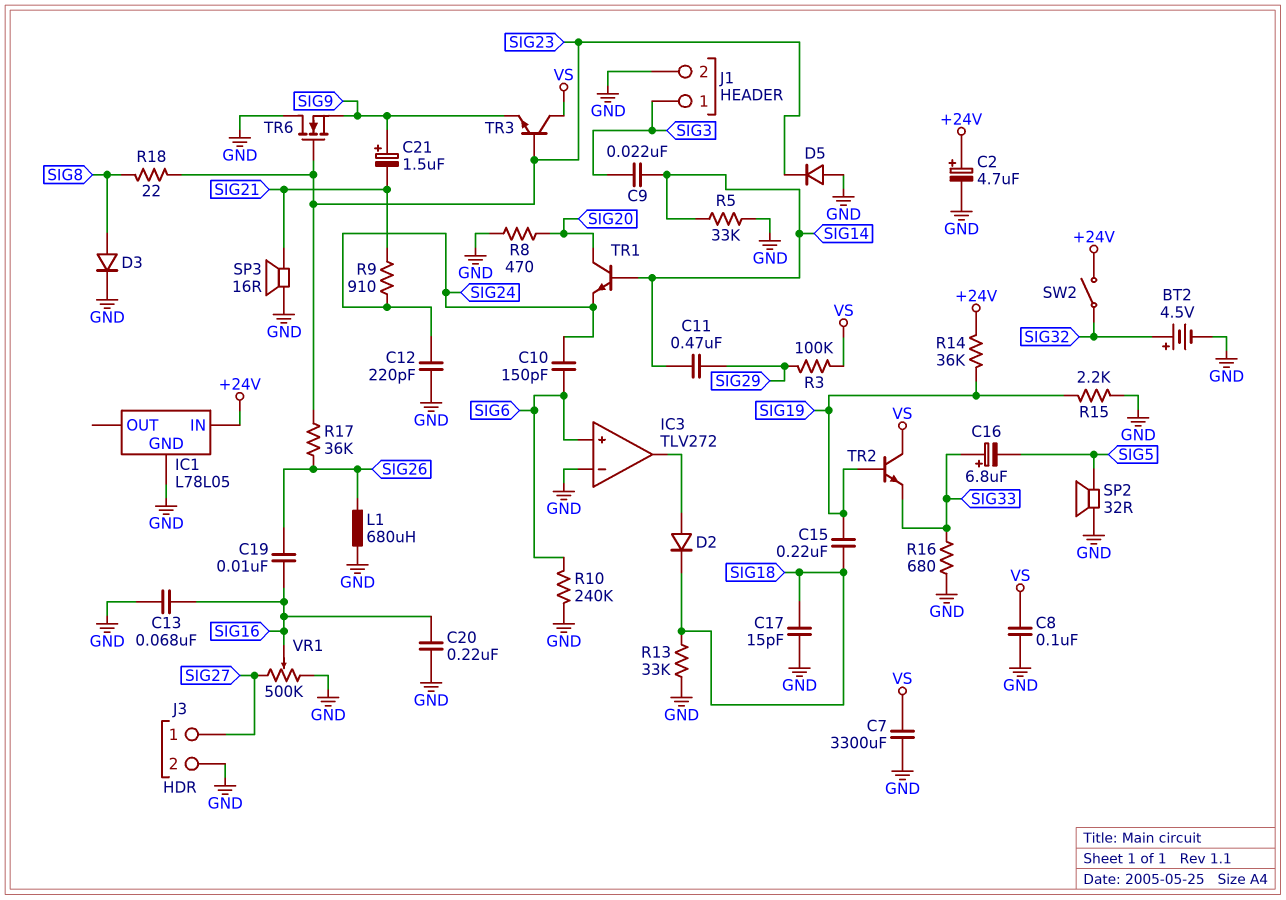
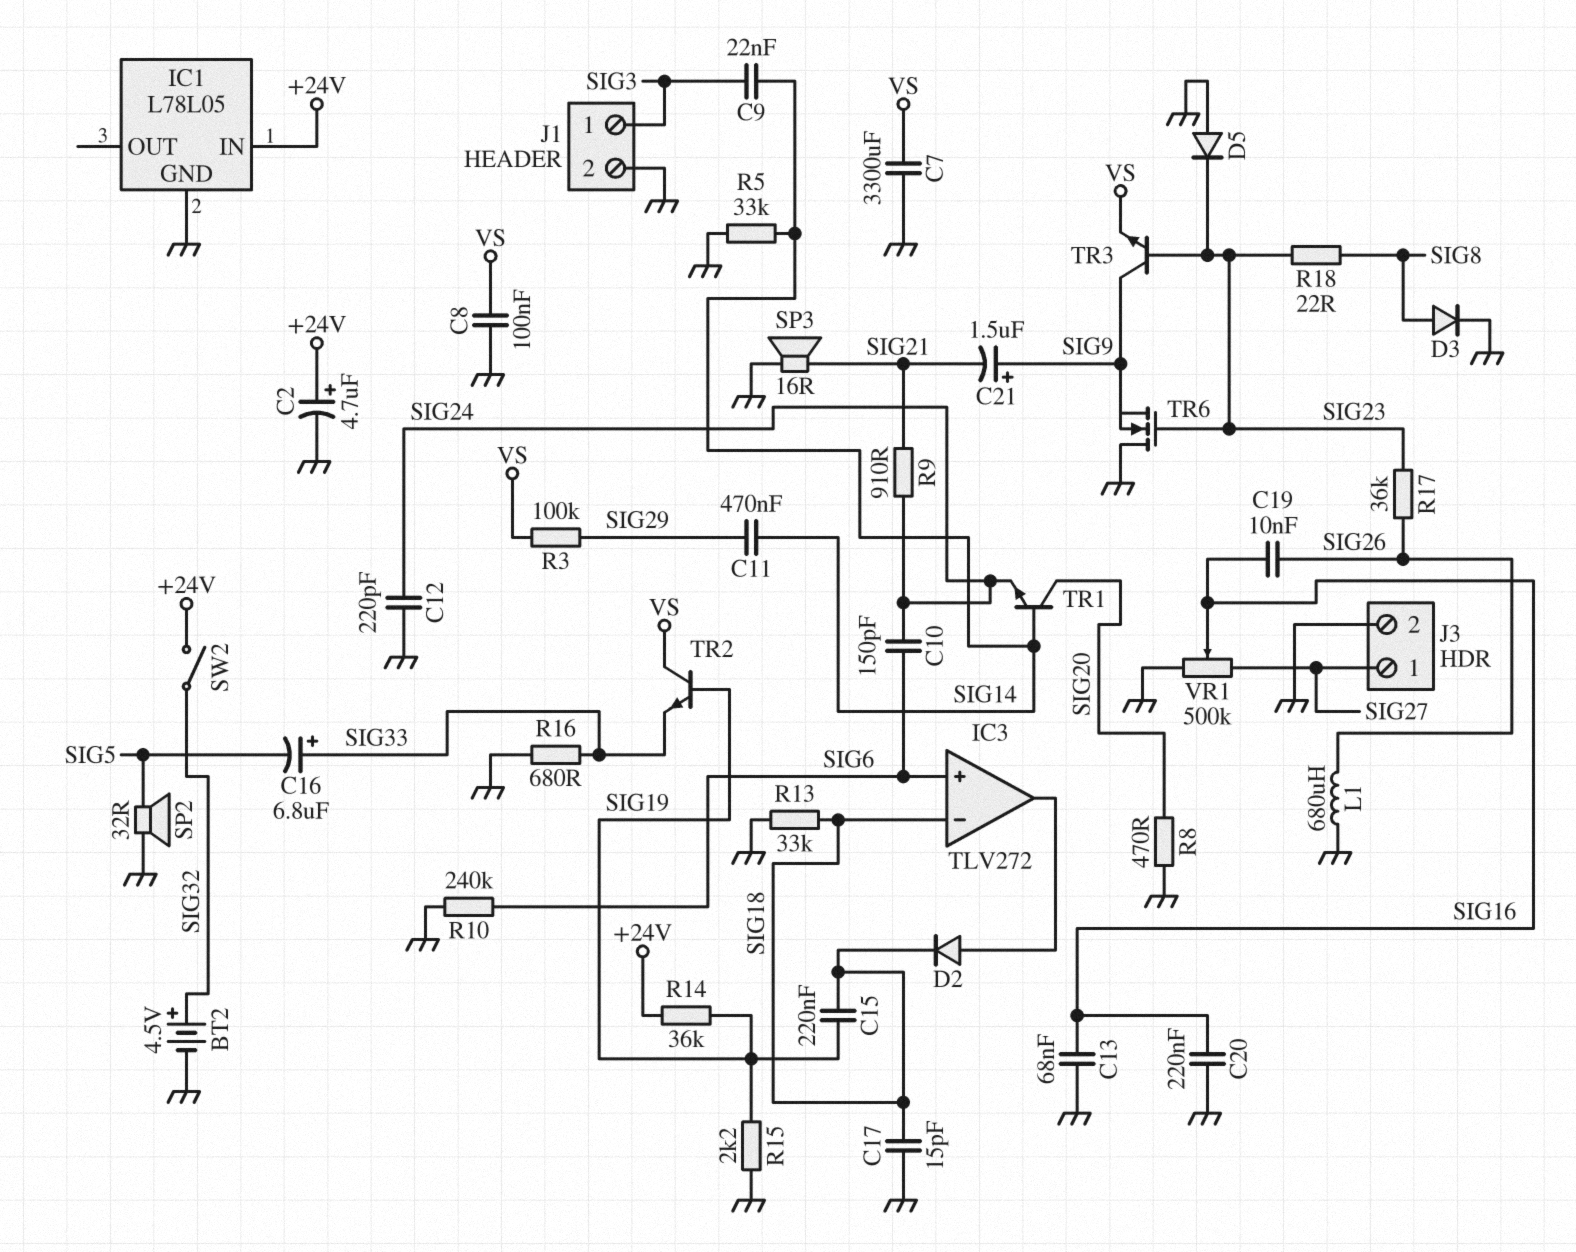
IC3 pin in-: GND -> SIG18
TR3: NPN (B SIG23, C VS, E SIG9) -> NPN (B SIG23, C SIG9, E VS)

